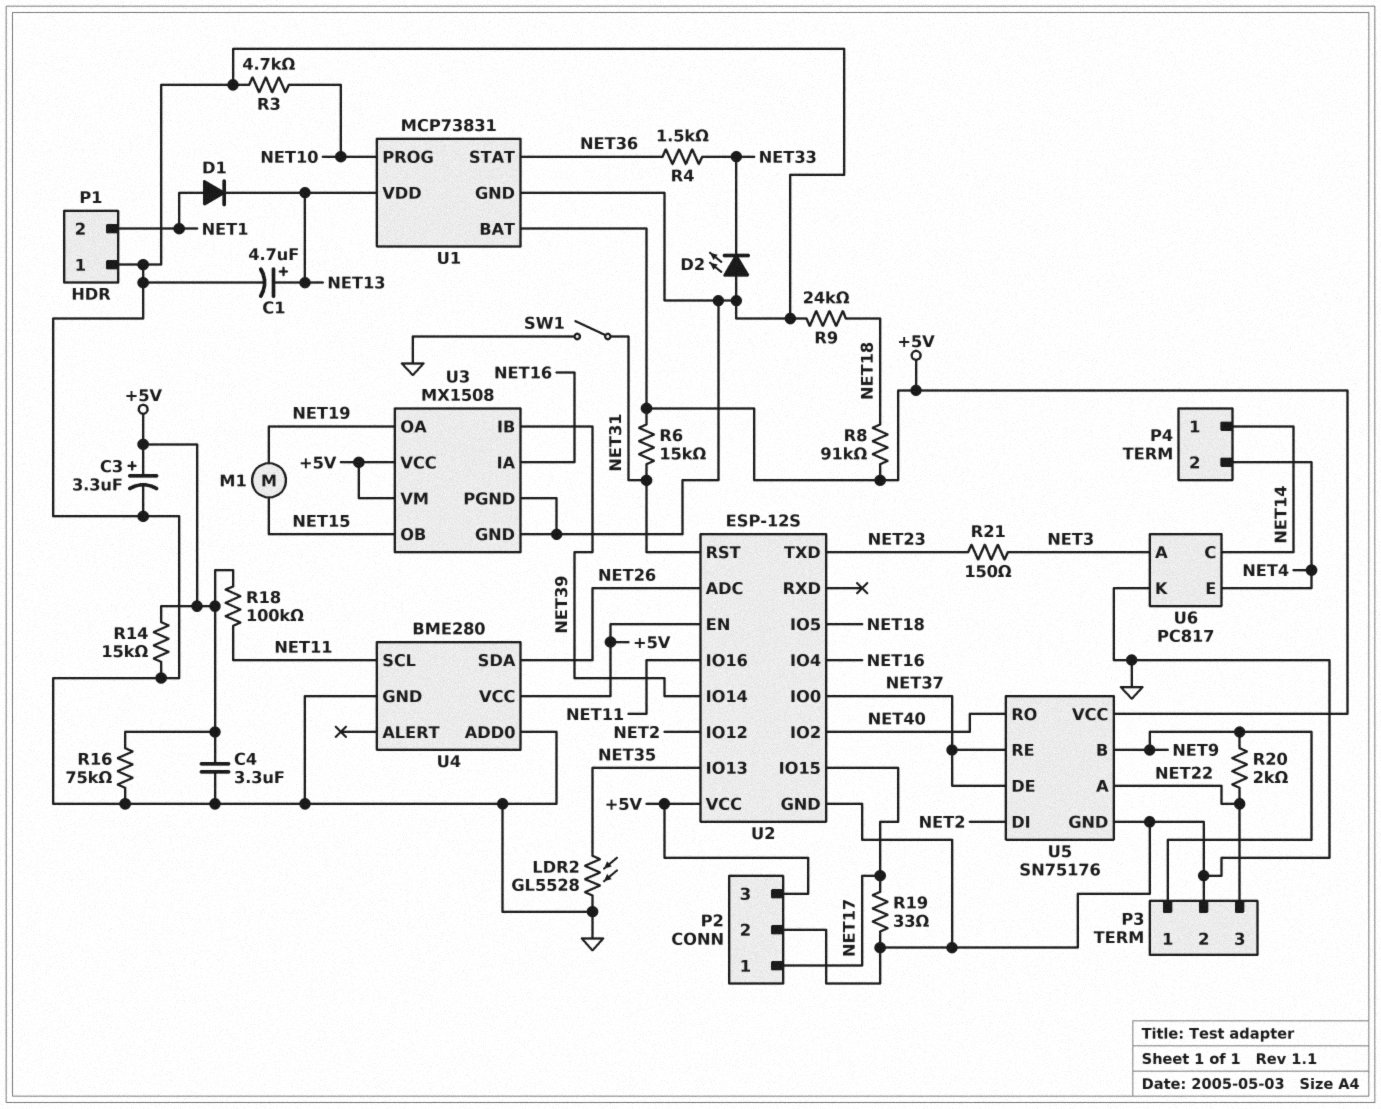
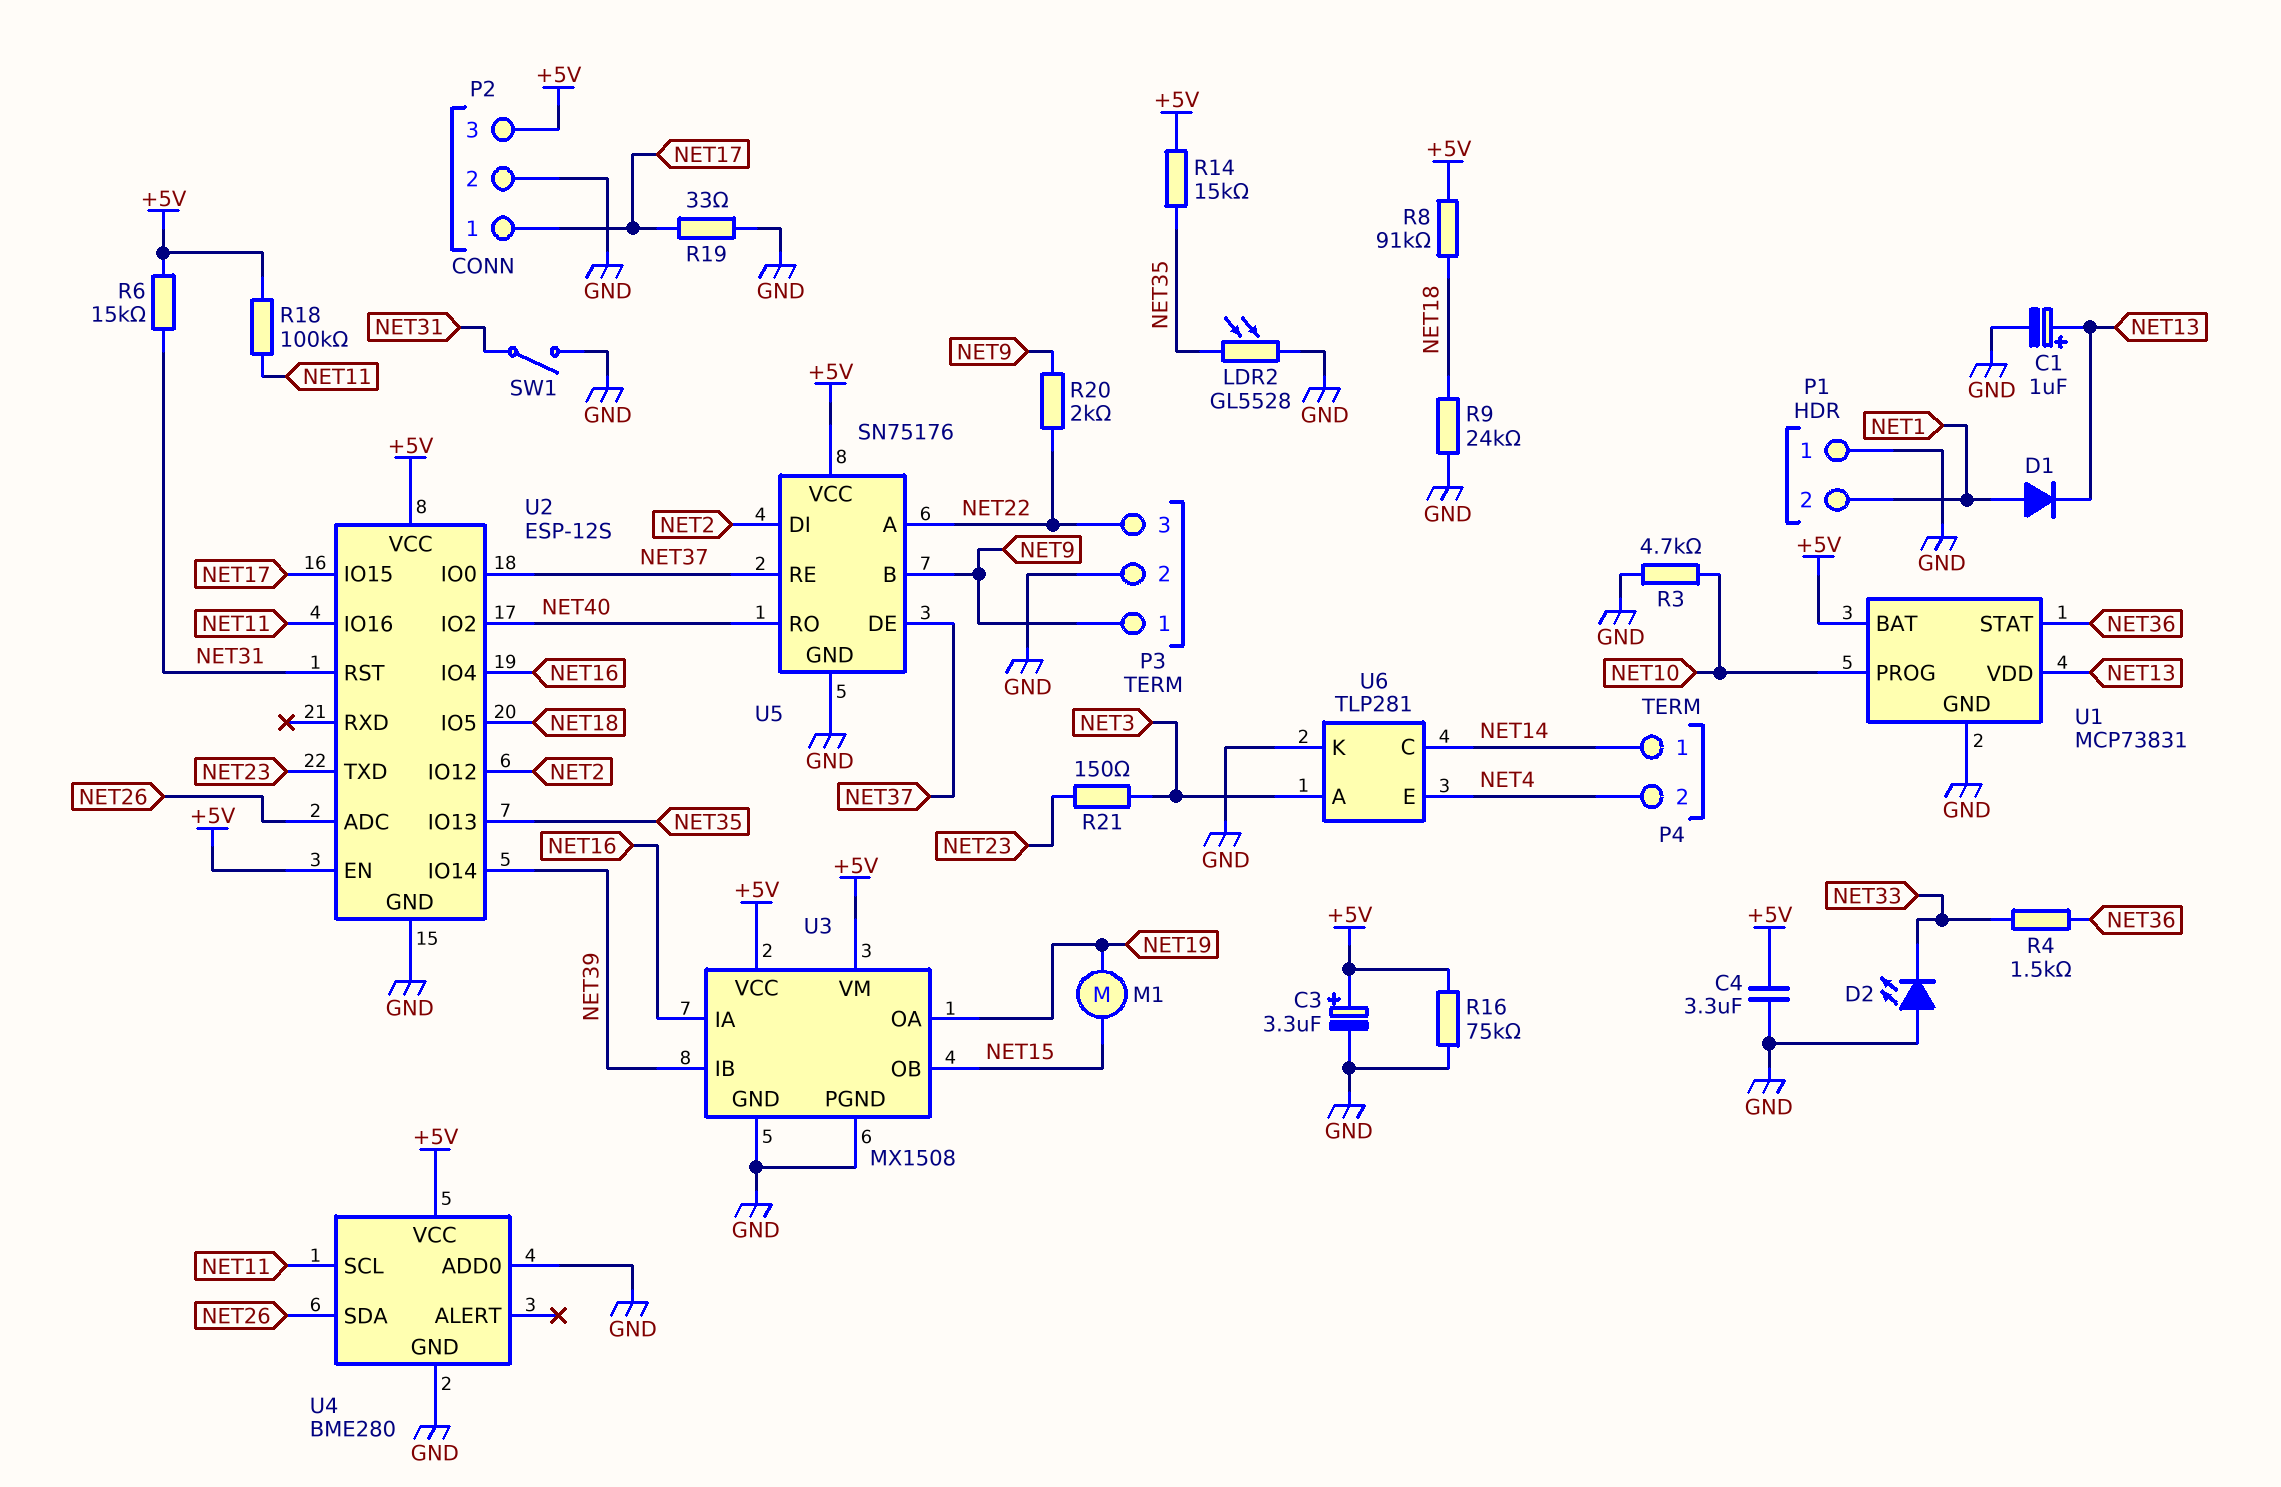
C1: 4.7uF (plus NET13, minus GND) -> 1uF (plus NET13, minus GND)
R14: 15k (+5V, GND) -> 15k (+5V, NET35)
U6: PC817 -> TLP281

